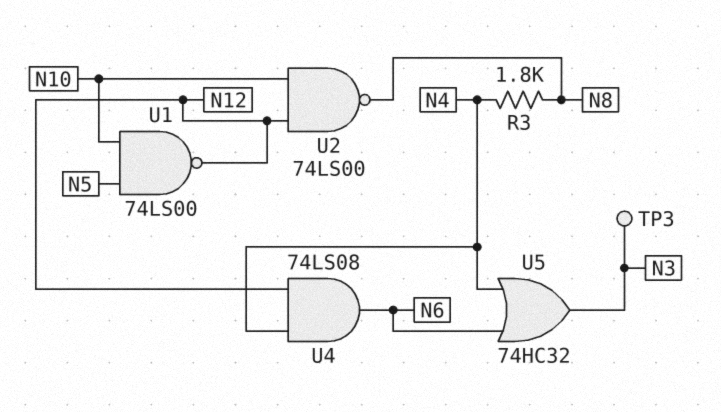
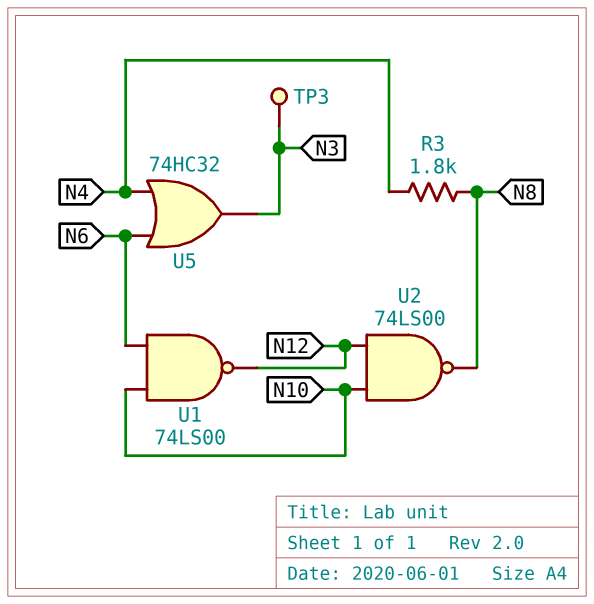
U1: NAND 74LS00 (in N5, in N10, out N12) -> NAND 74LS00 (in N6, in N10, out N12)
U4: AND 74LS08 (in N4, in N12, out N6) -> none

